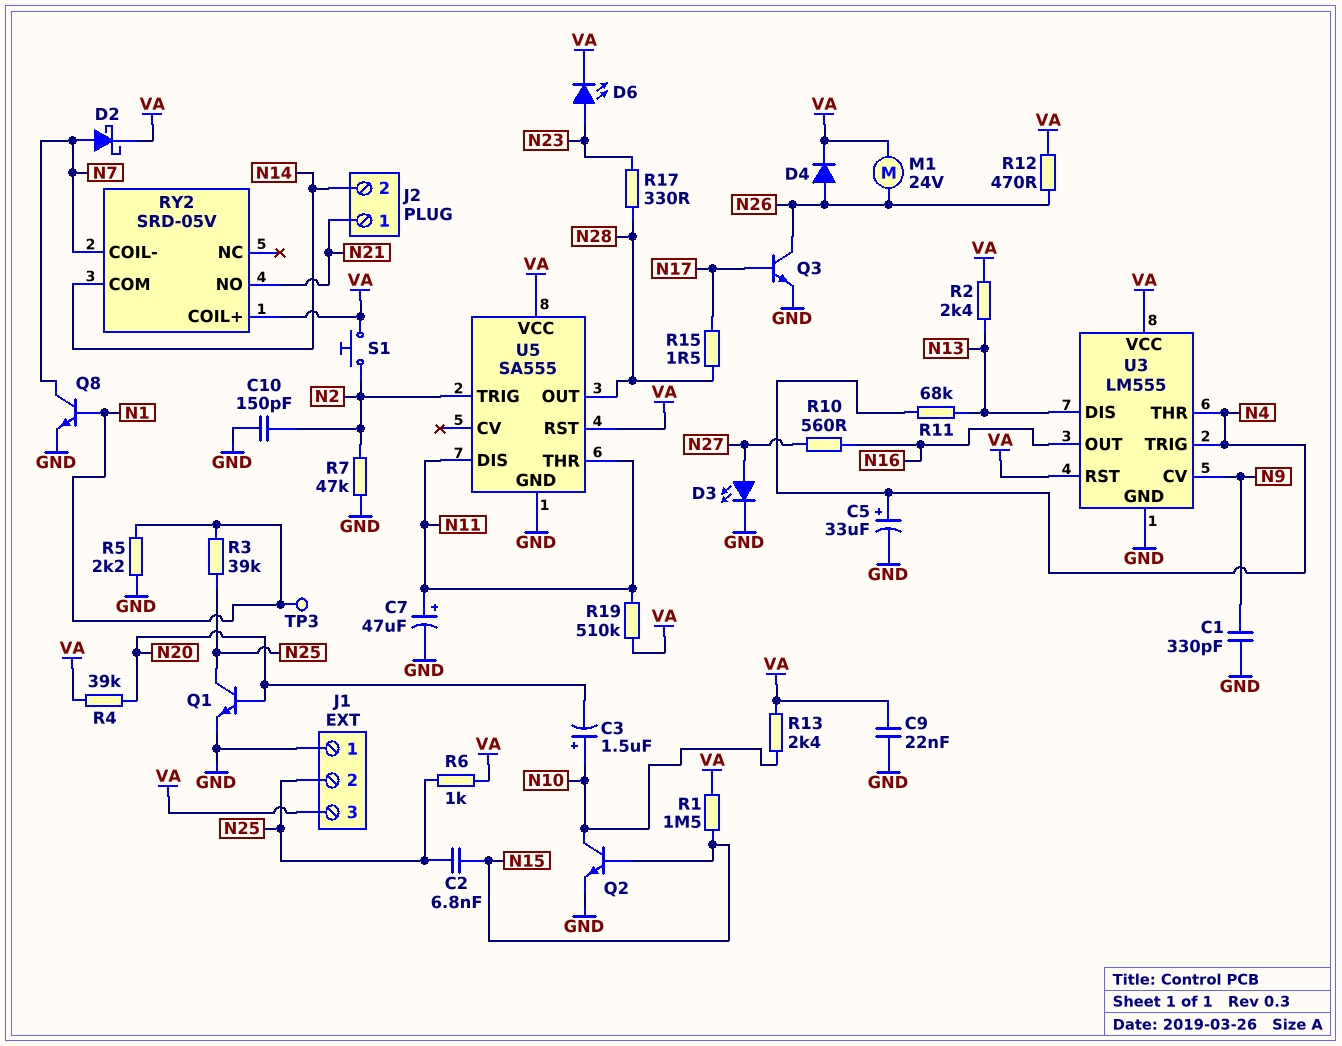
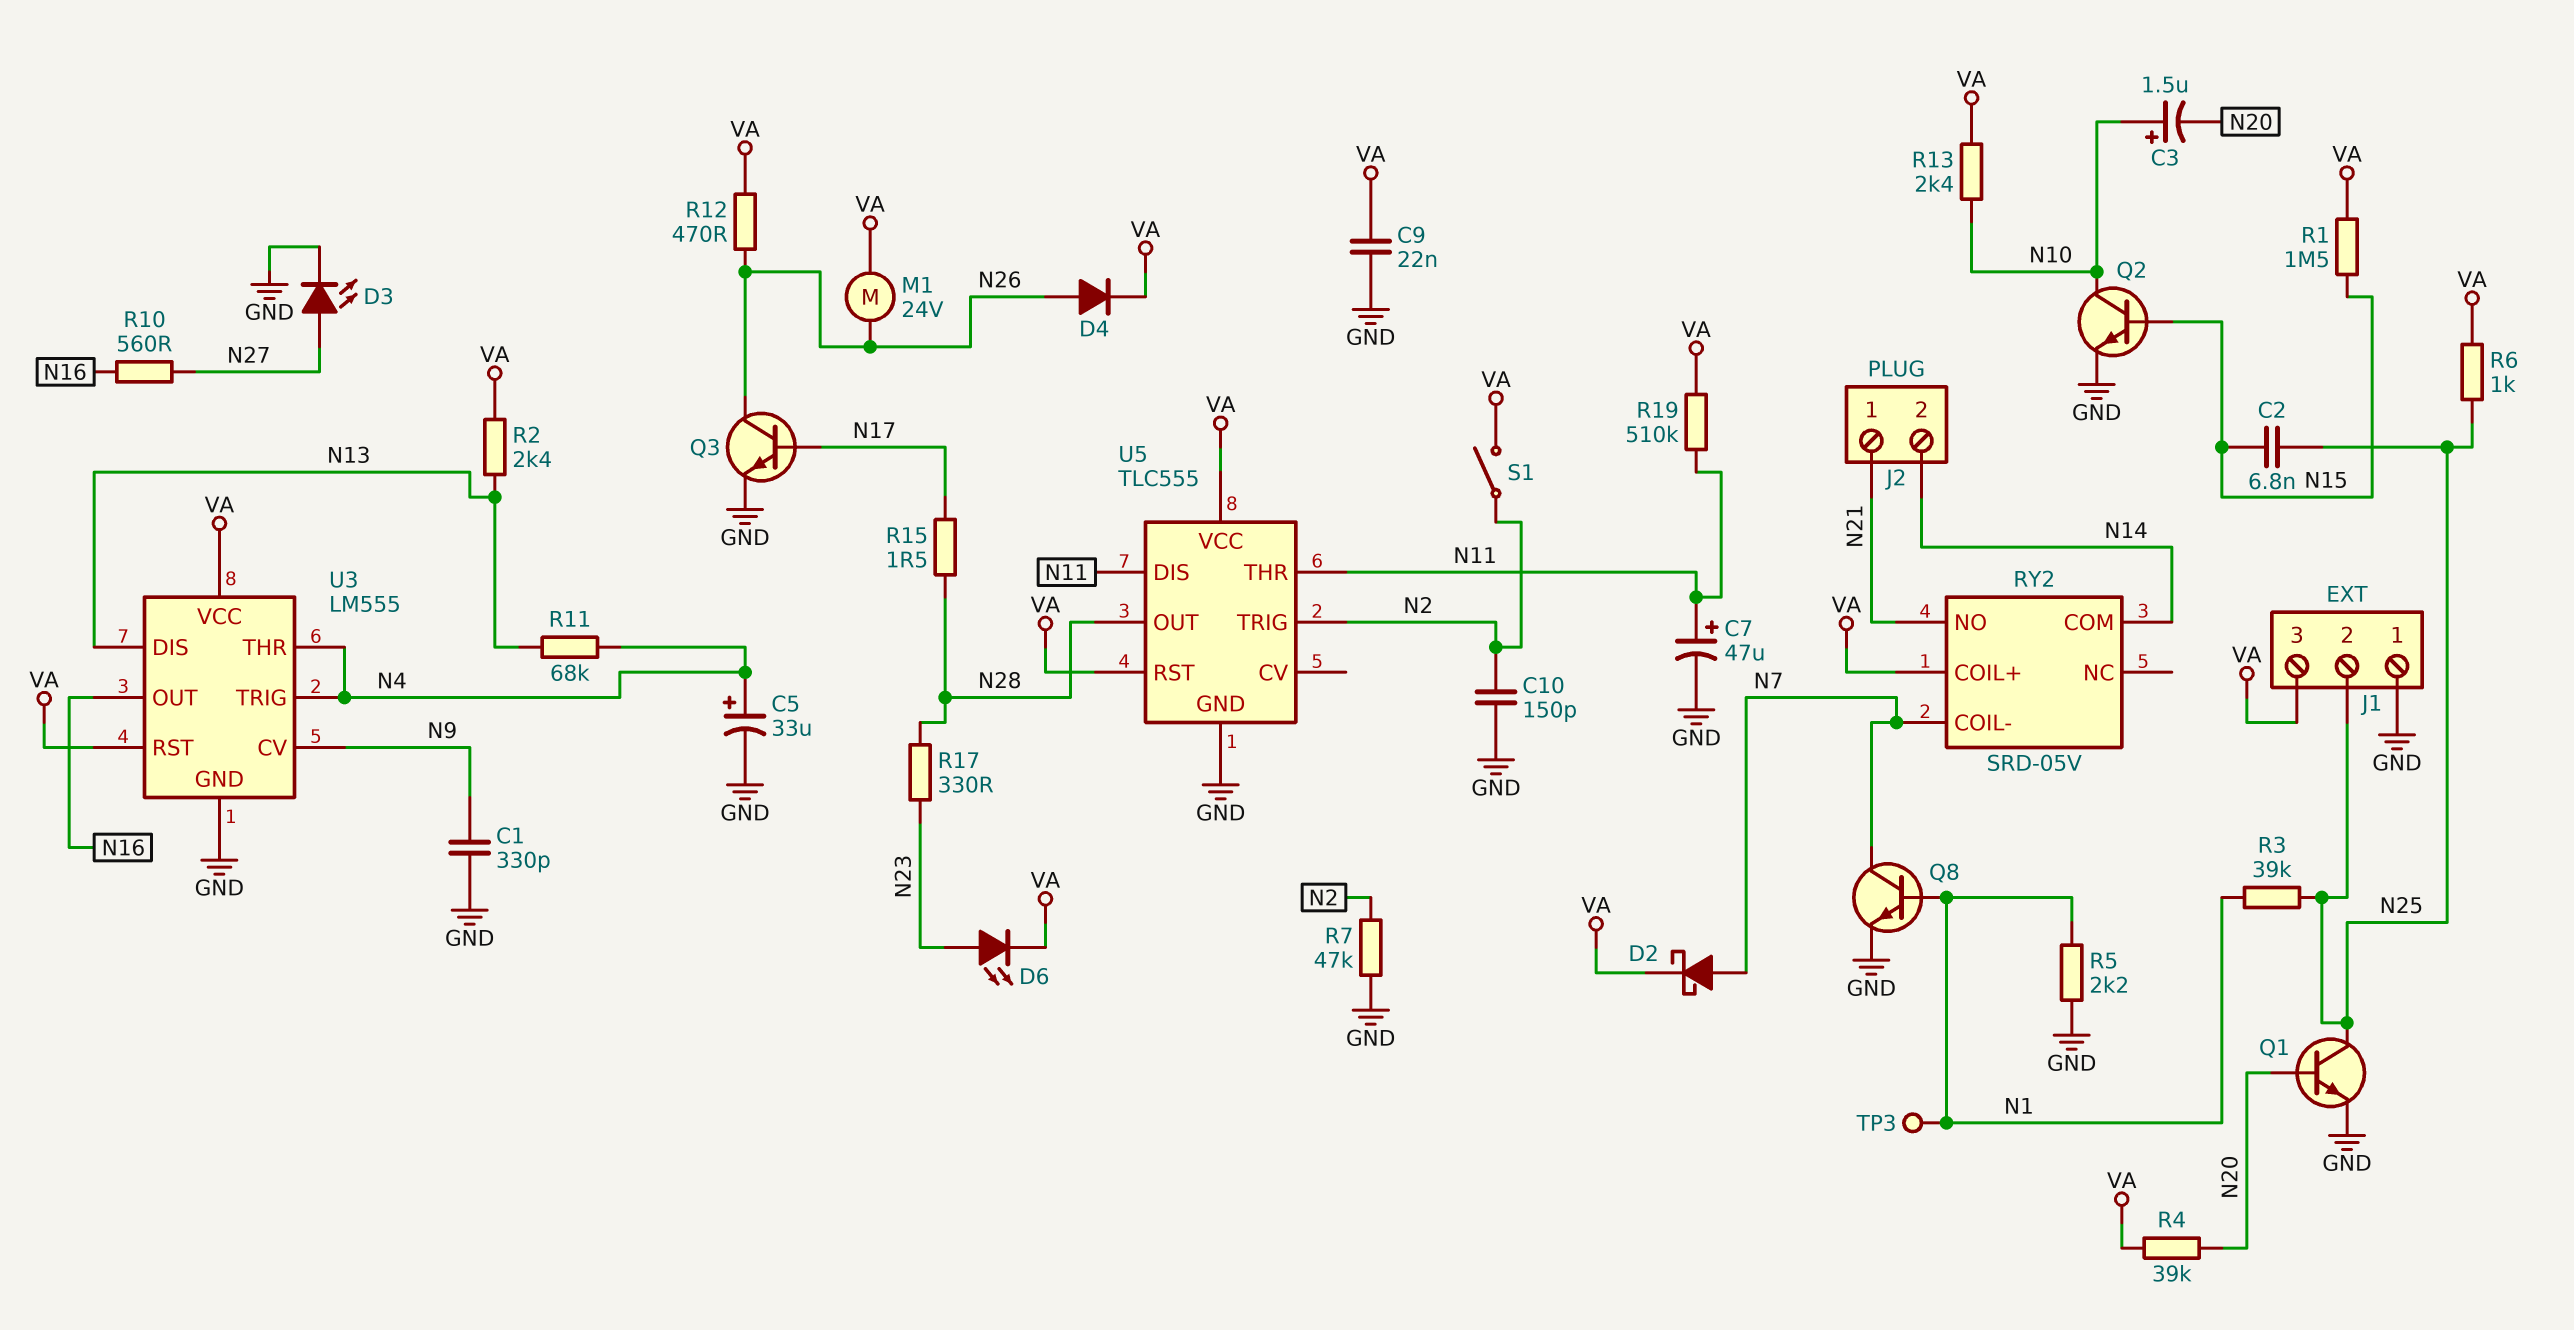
S1: button (N2, VA) -> switch (N2, VA)
U5: SA555 -> TLC555

